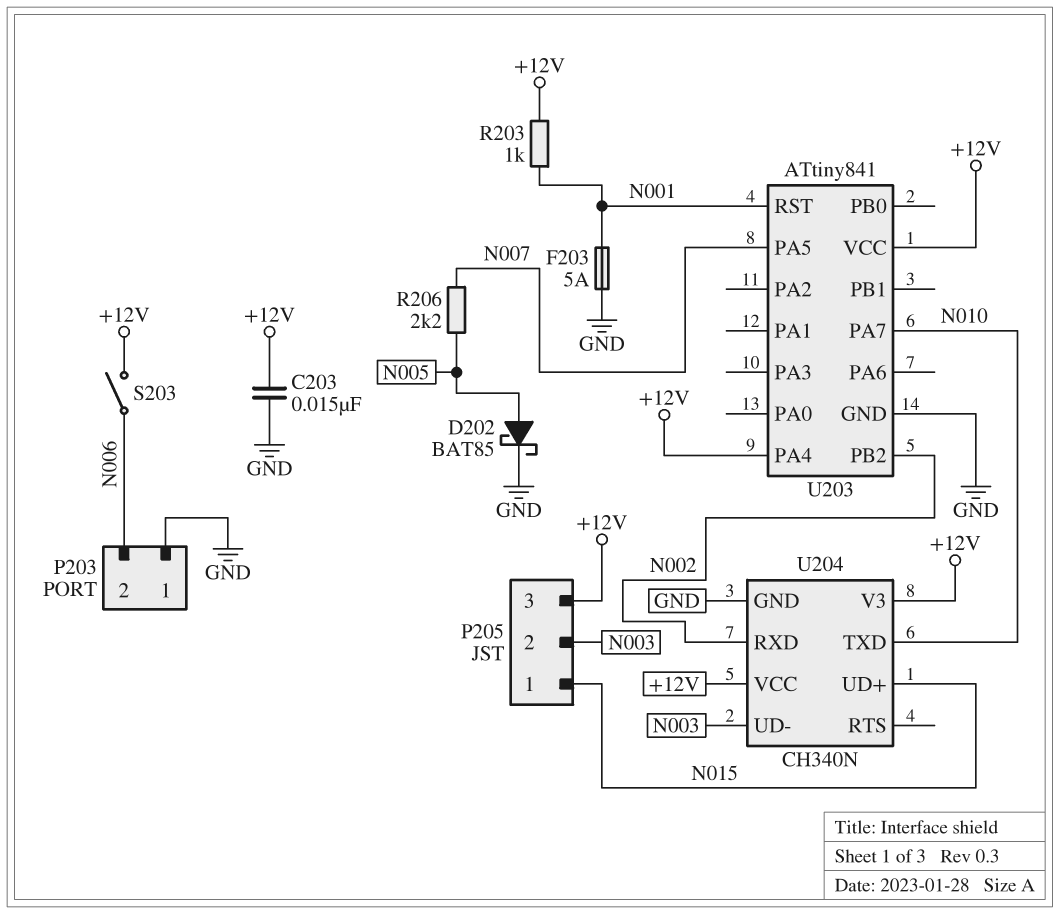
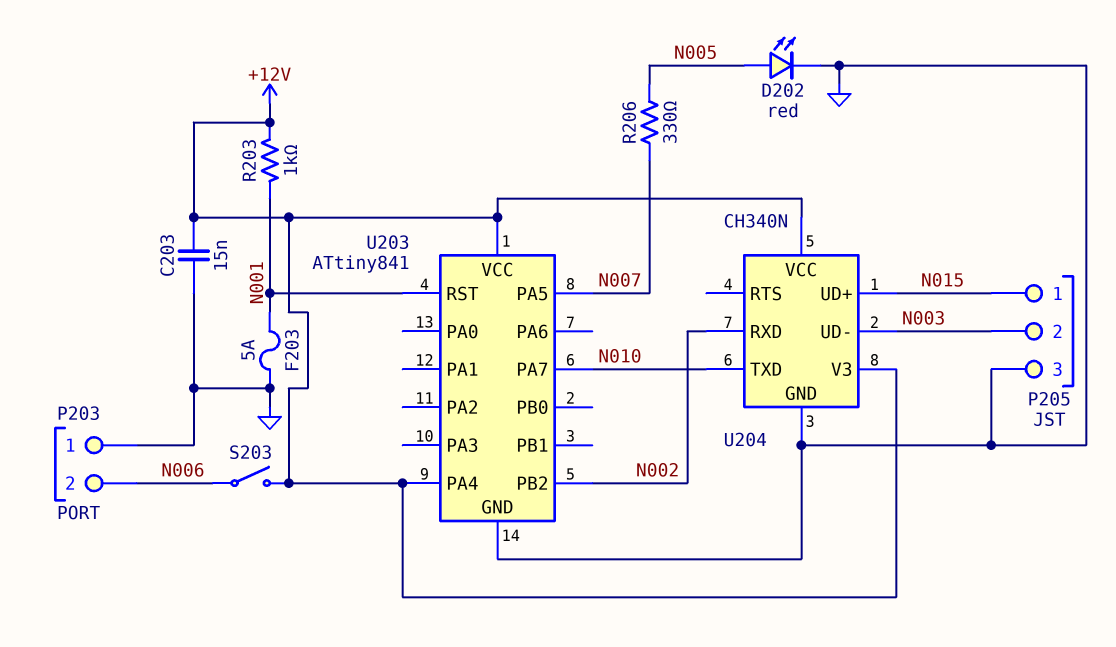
D202: schottky BAT85 (A N005, K GND) -> LED red (A N005, K GND)
P205 pin 3: +12V -> GND
R206: 2.2k (N005, N007) -> 330 (N005, N007)

